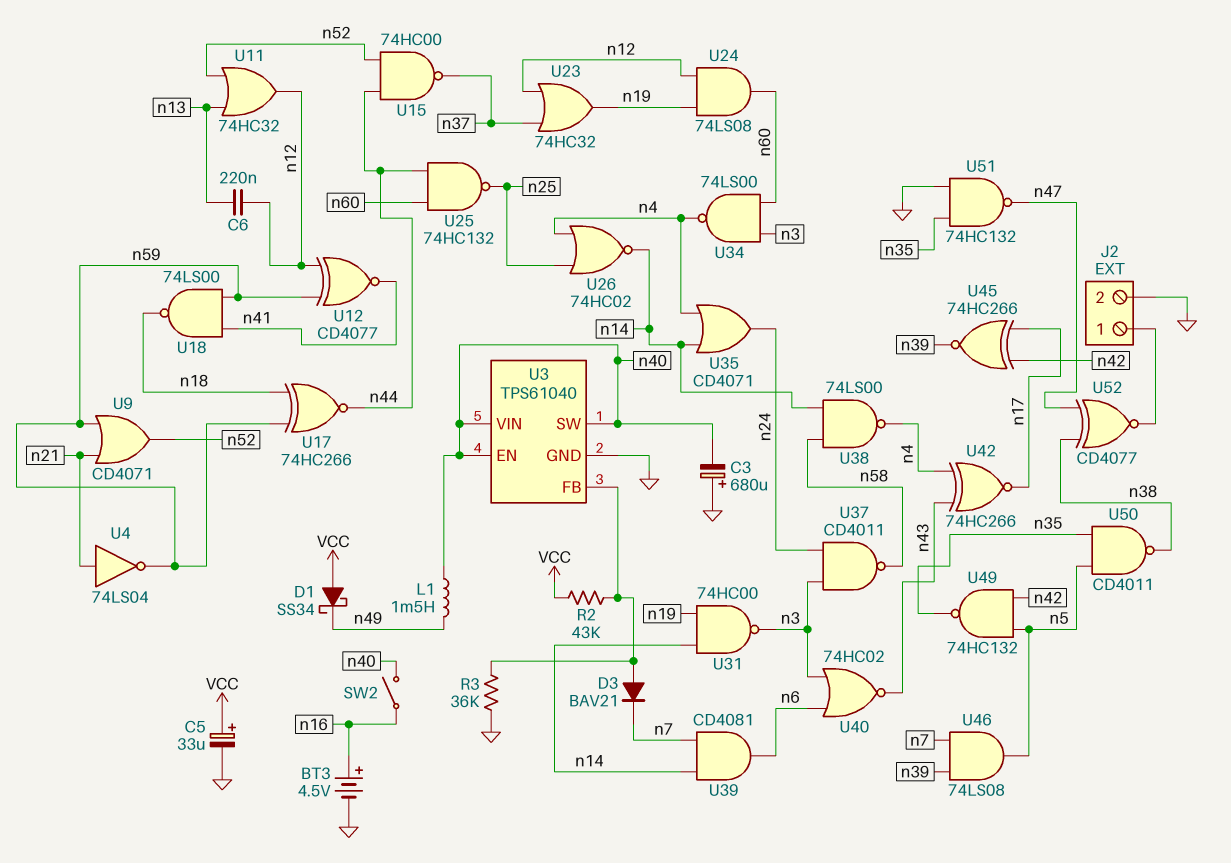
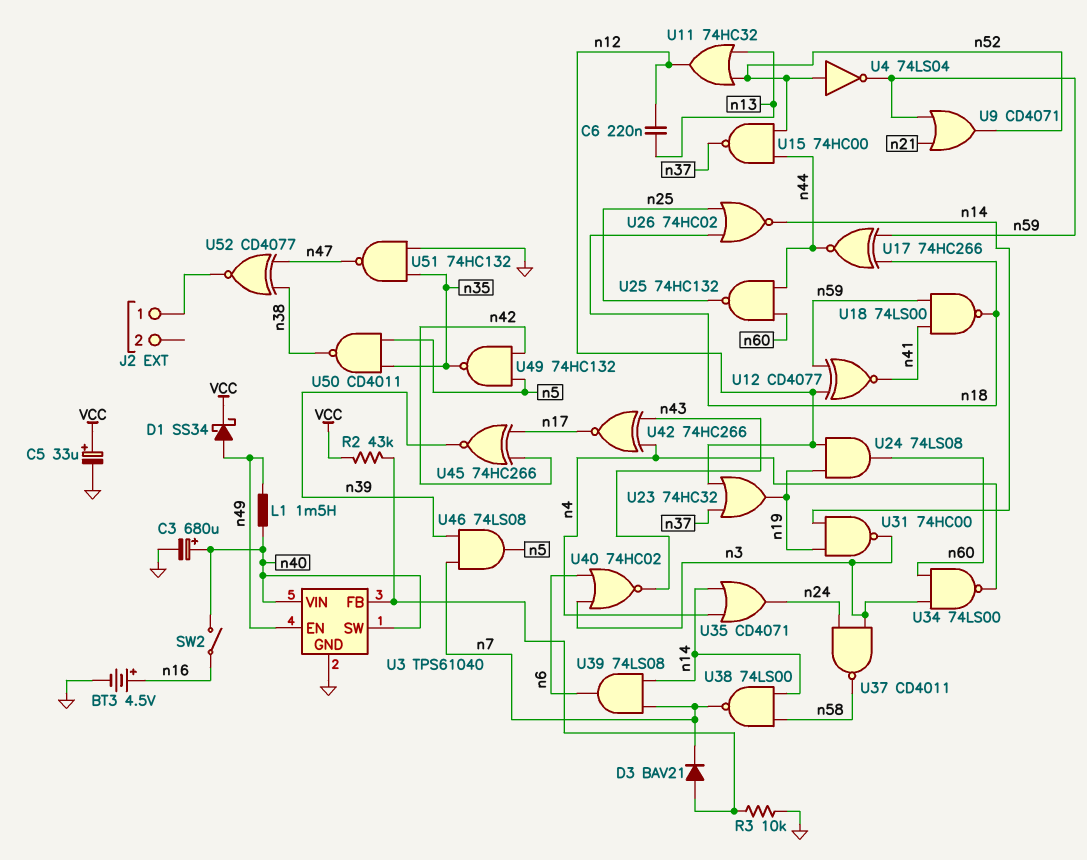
C3: 680uF (plus GND, minus n40) -> 680uF (plus n40, minus GND)
D1: schottky SS34 (A VCC, K n49) -> schottky SS34 (A n49, K VCC)
J2 pin 2: GND -> none
R3: 36k (GND, U3/FB) -> 10k (GND, U3/FB)
U3 pin EN: n40 -> n49
U4: NOT 74LS04 (in n21, out n59) -> NOT 74LS04 (in n52, out n59)
U26: NOR 74HC02 (in n4, in n25, out n14) -> NOR 74HC02 (in n18, in n25, out n14)
U38: NAND 74LS00 (in n14, in n58, out n4) -> NAND 74LS00 (in n14, in n58, out n7)
U39: AND CD4081 (in n7, in n14, out n6) -> AND 74LS08 (in n7, in n14, out n6)

